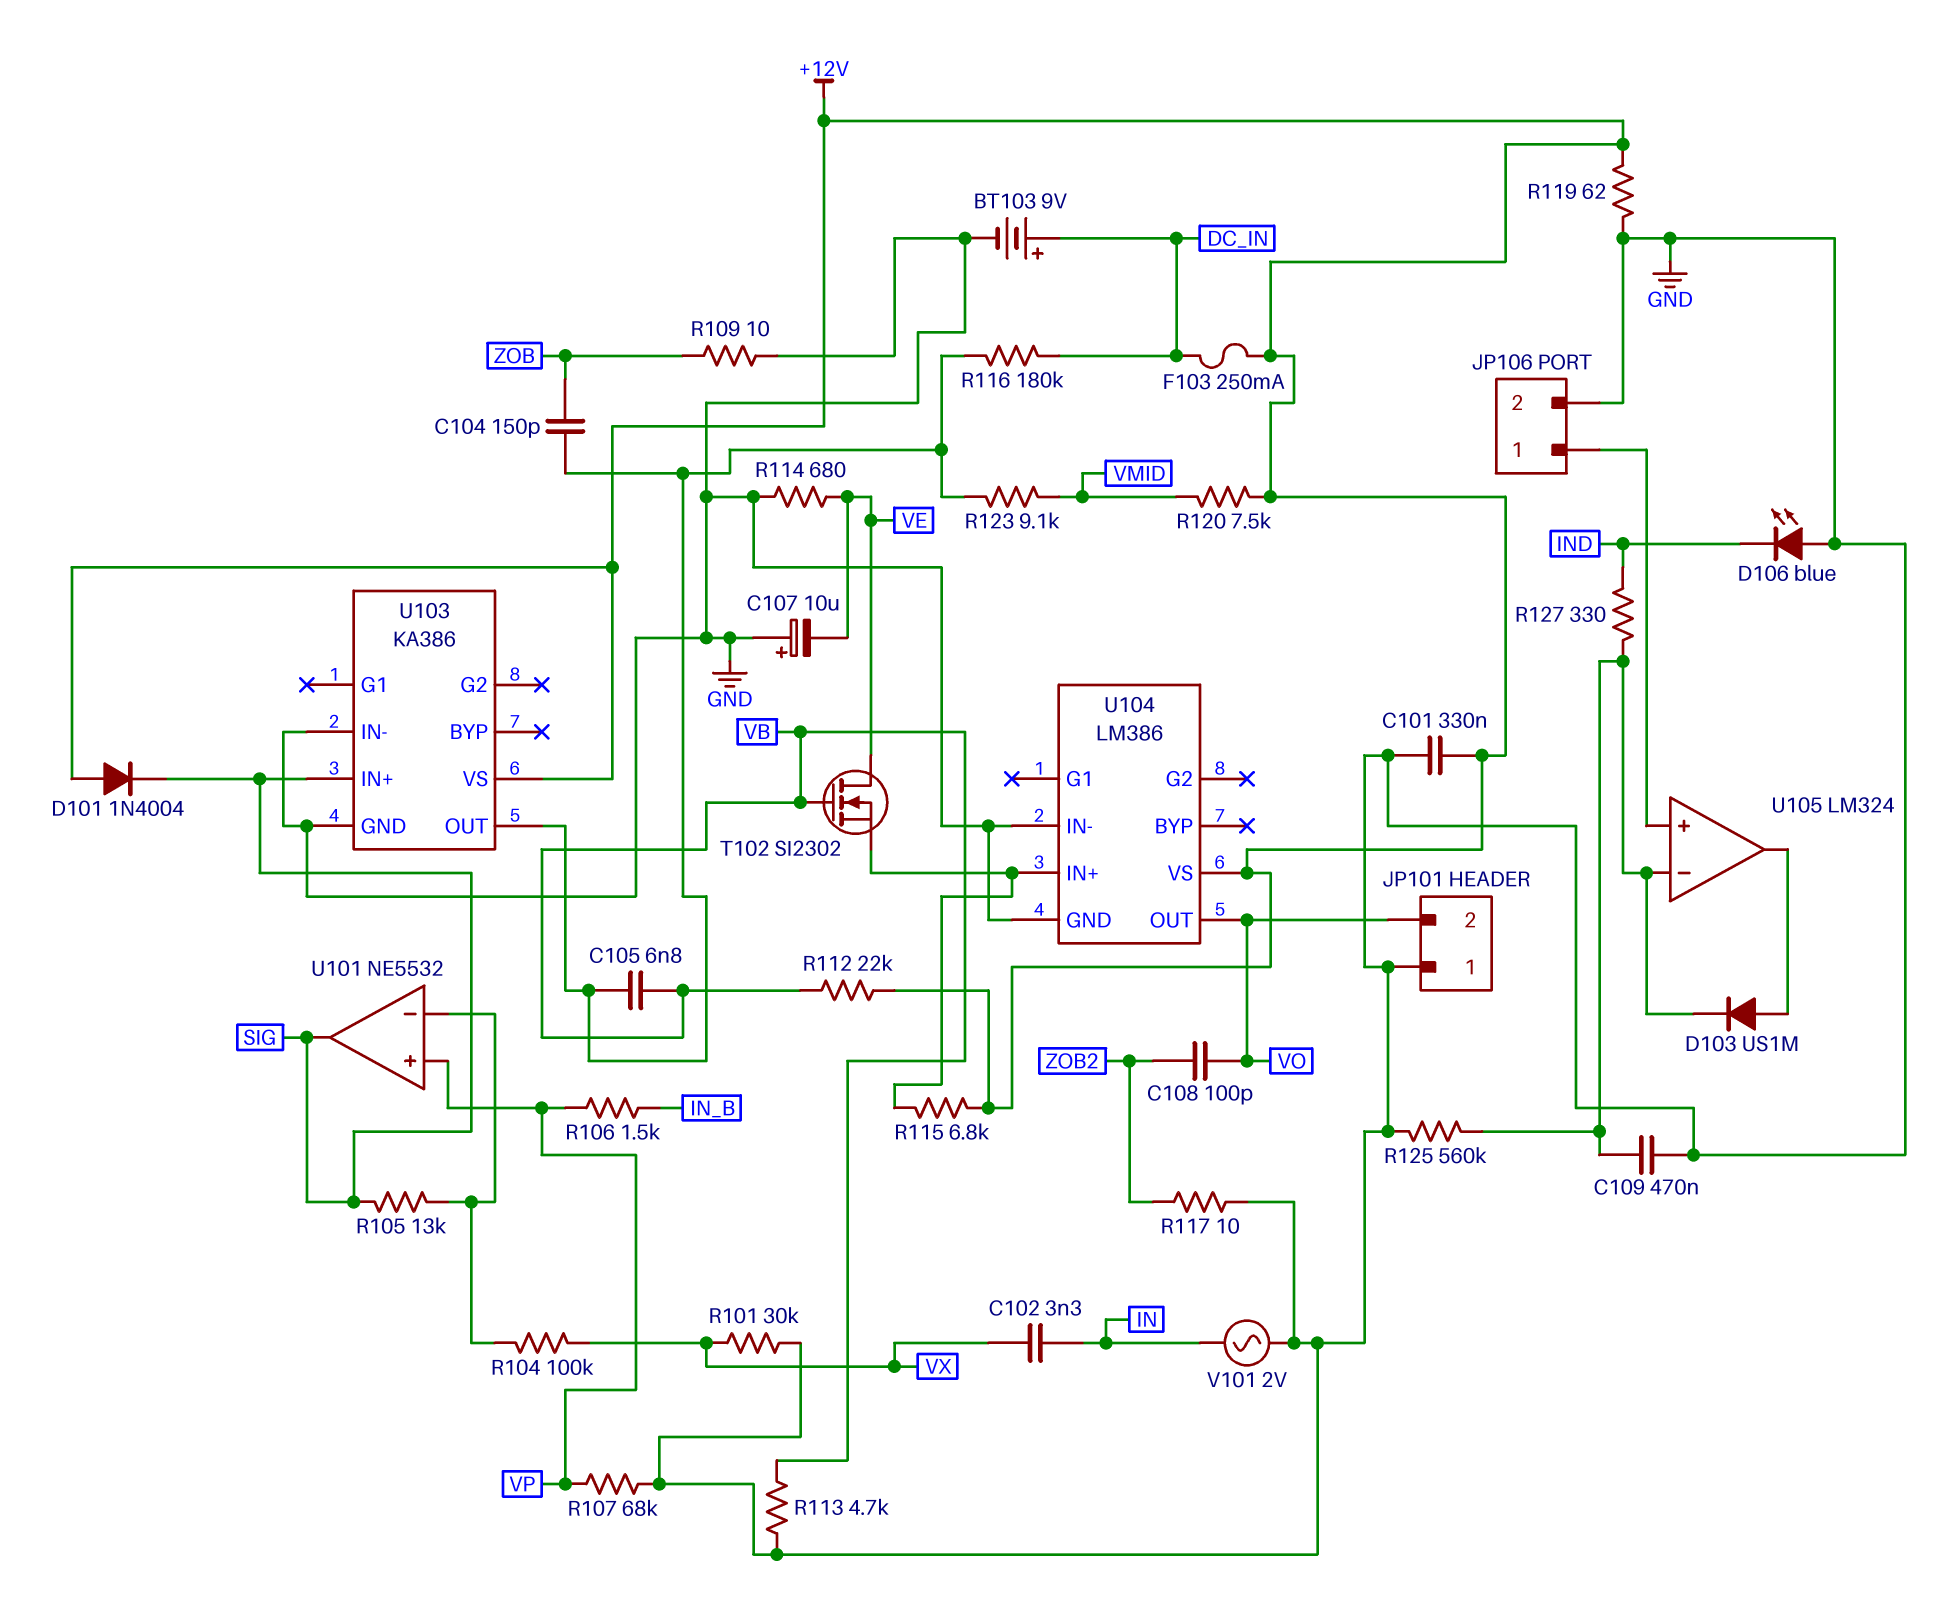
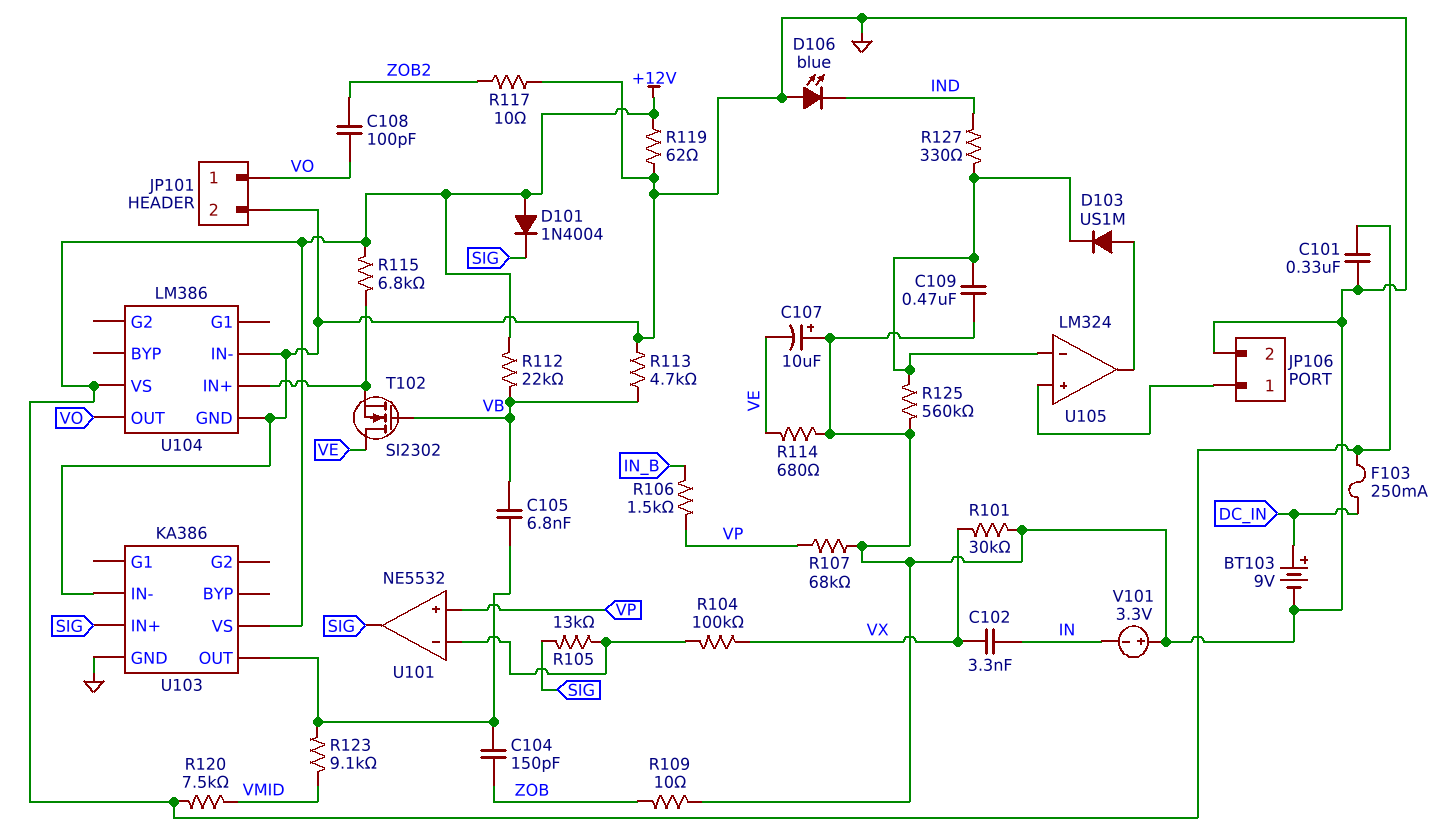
JP101 pin 1: GND -> VO
JP101 pin 2: VO -> GND
R116: 180k (DC_IN, U103/OUT) -> none
V101: AC 2V (GND, IN) -> 3.3V (plus GND, minus IN)

